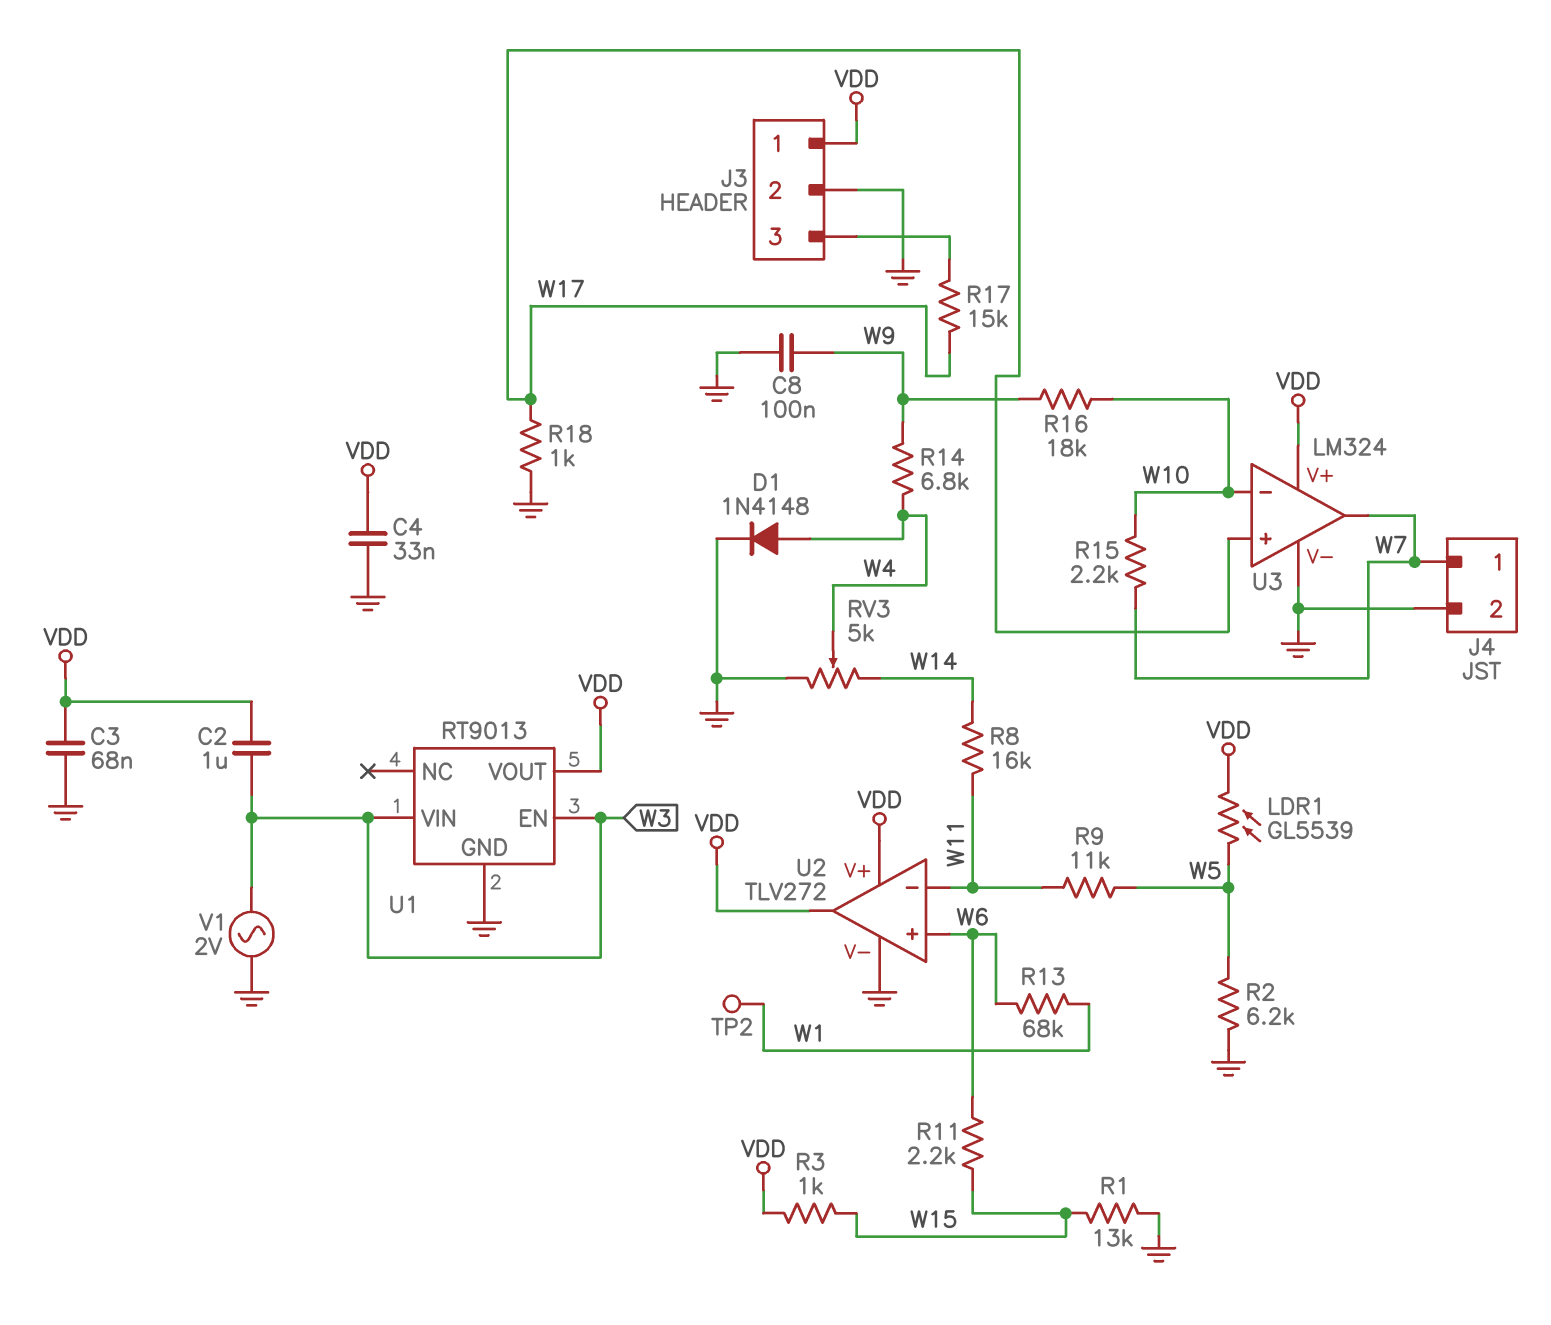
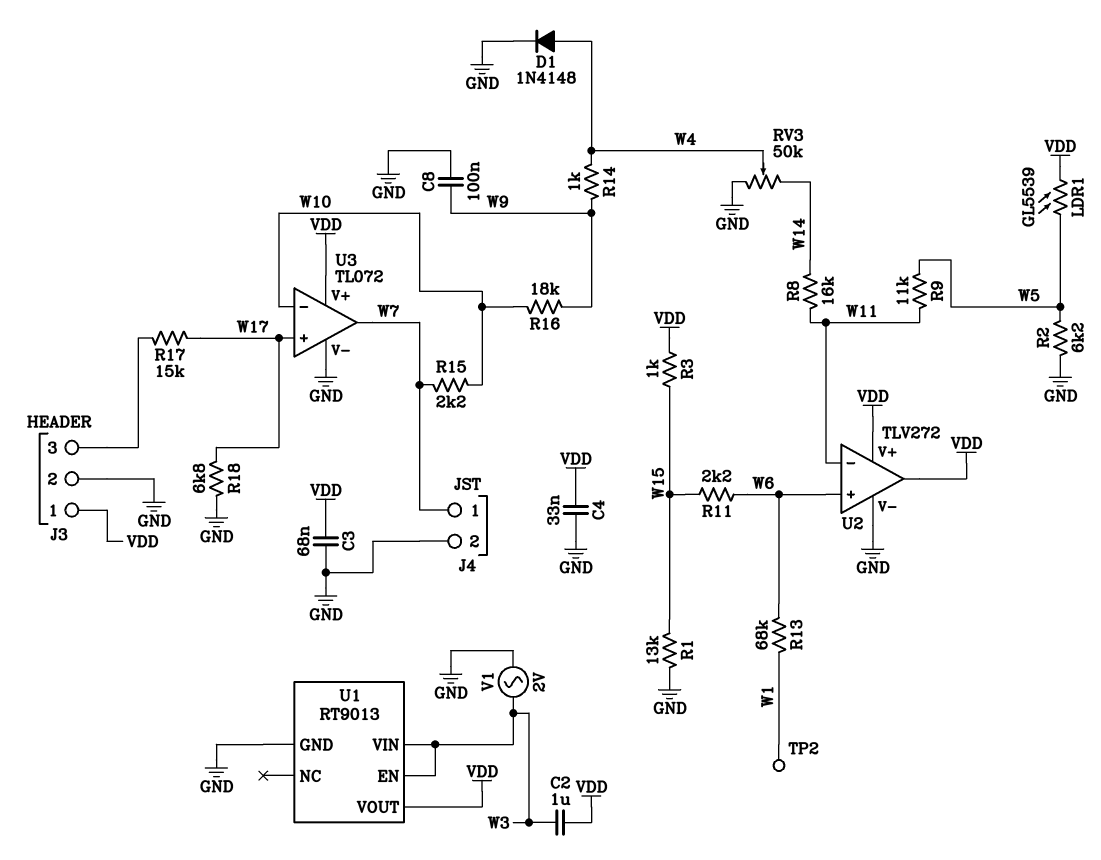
R14: 6.8k (W4, W9) -> 1k (W4, W9)
R18: 1k (GND, W17) -> 6.8k (GND, W17)
RV3: 5k (GND, W14, wiper W4) -> 50k (GND, W14, wiper W4)
U3: LM324 -> TL072

